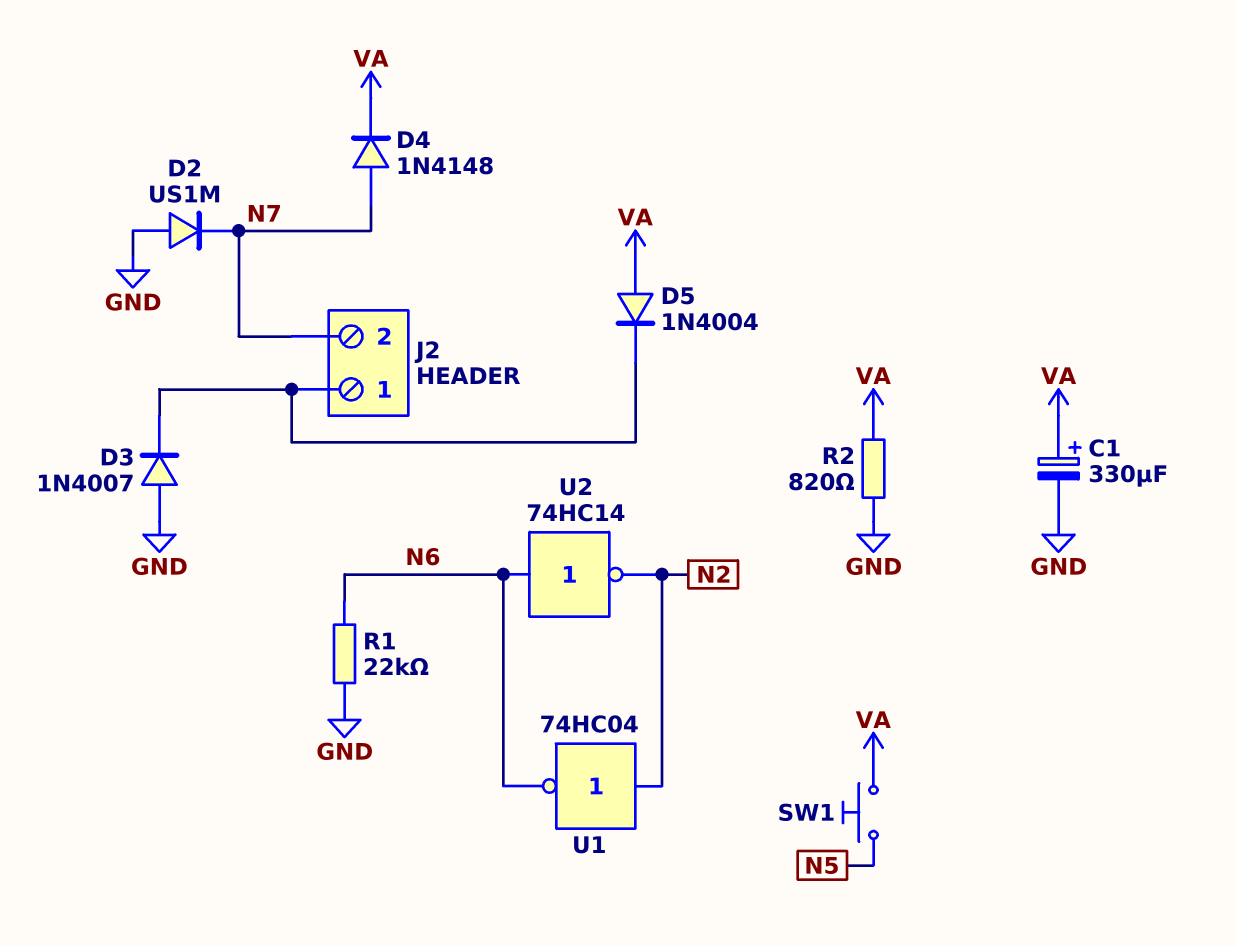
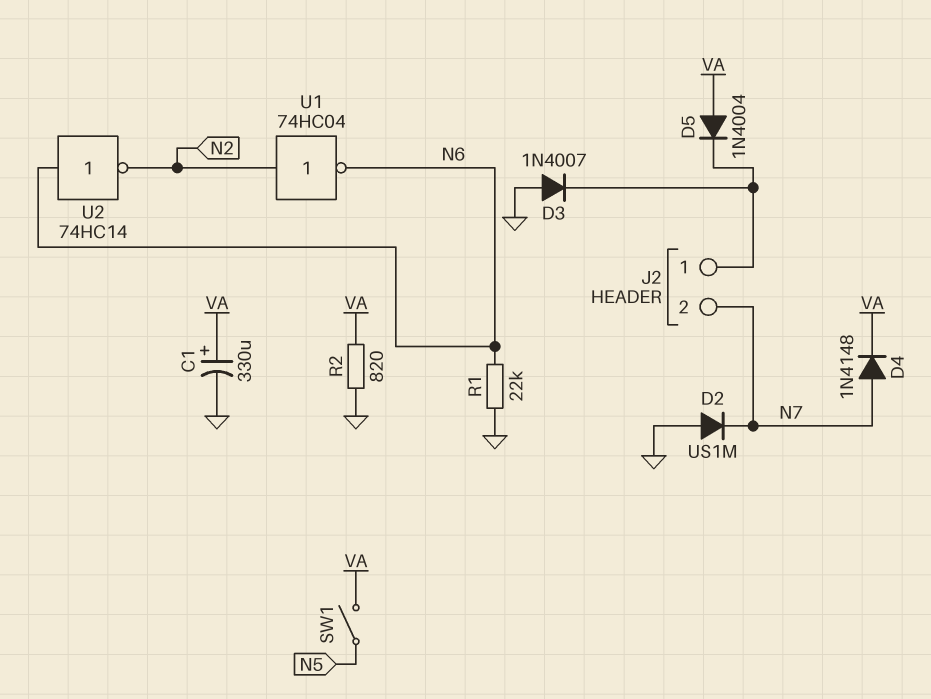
SW1: button (N5, VA) -> switch (N5, VA)

